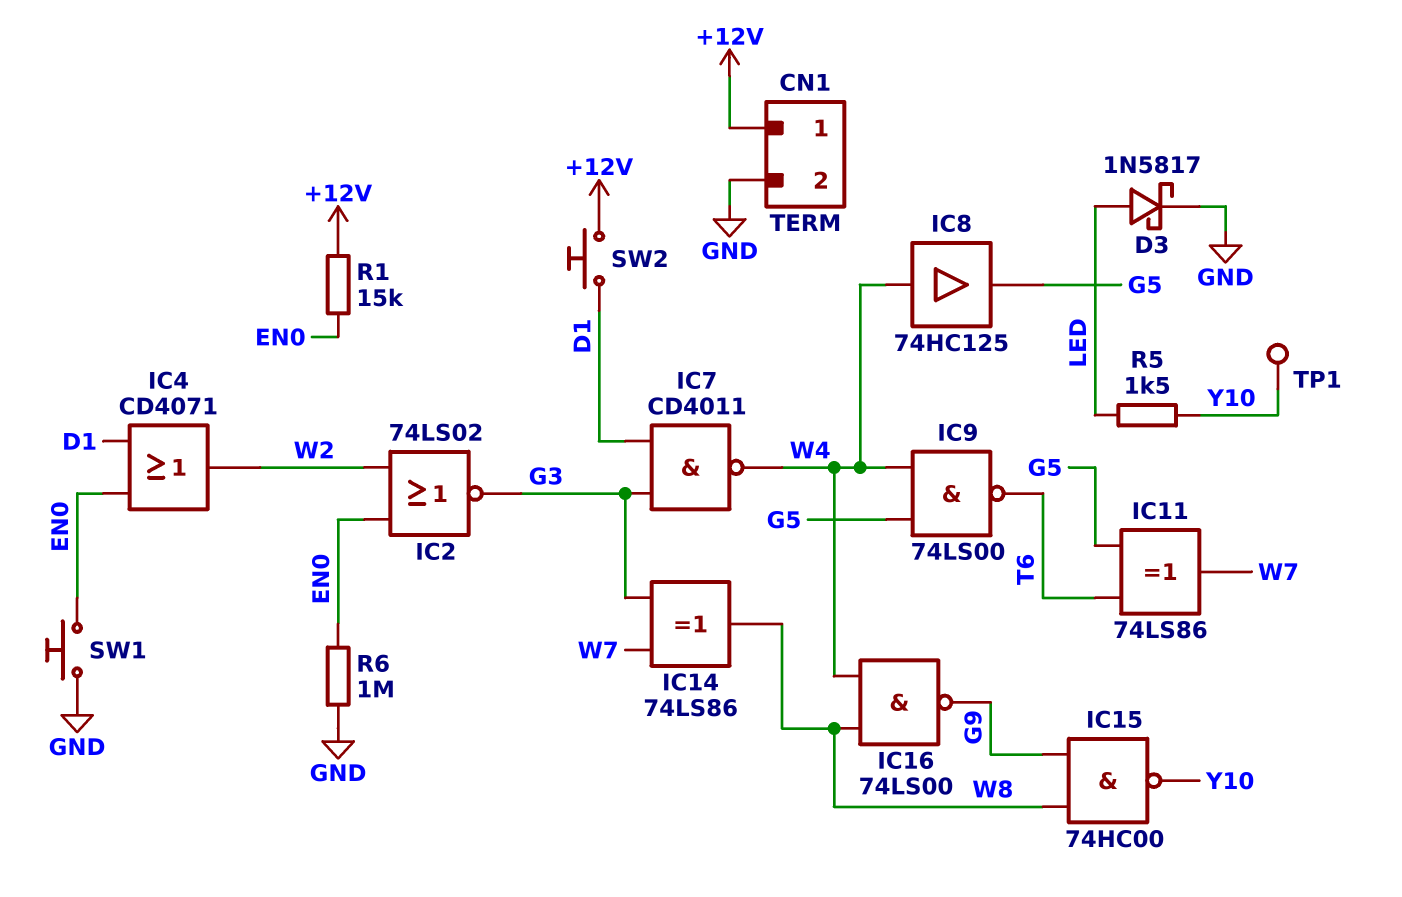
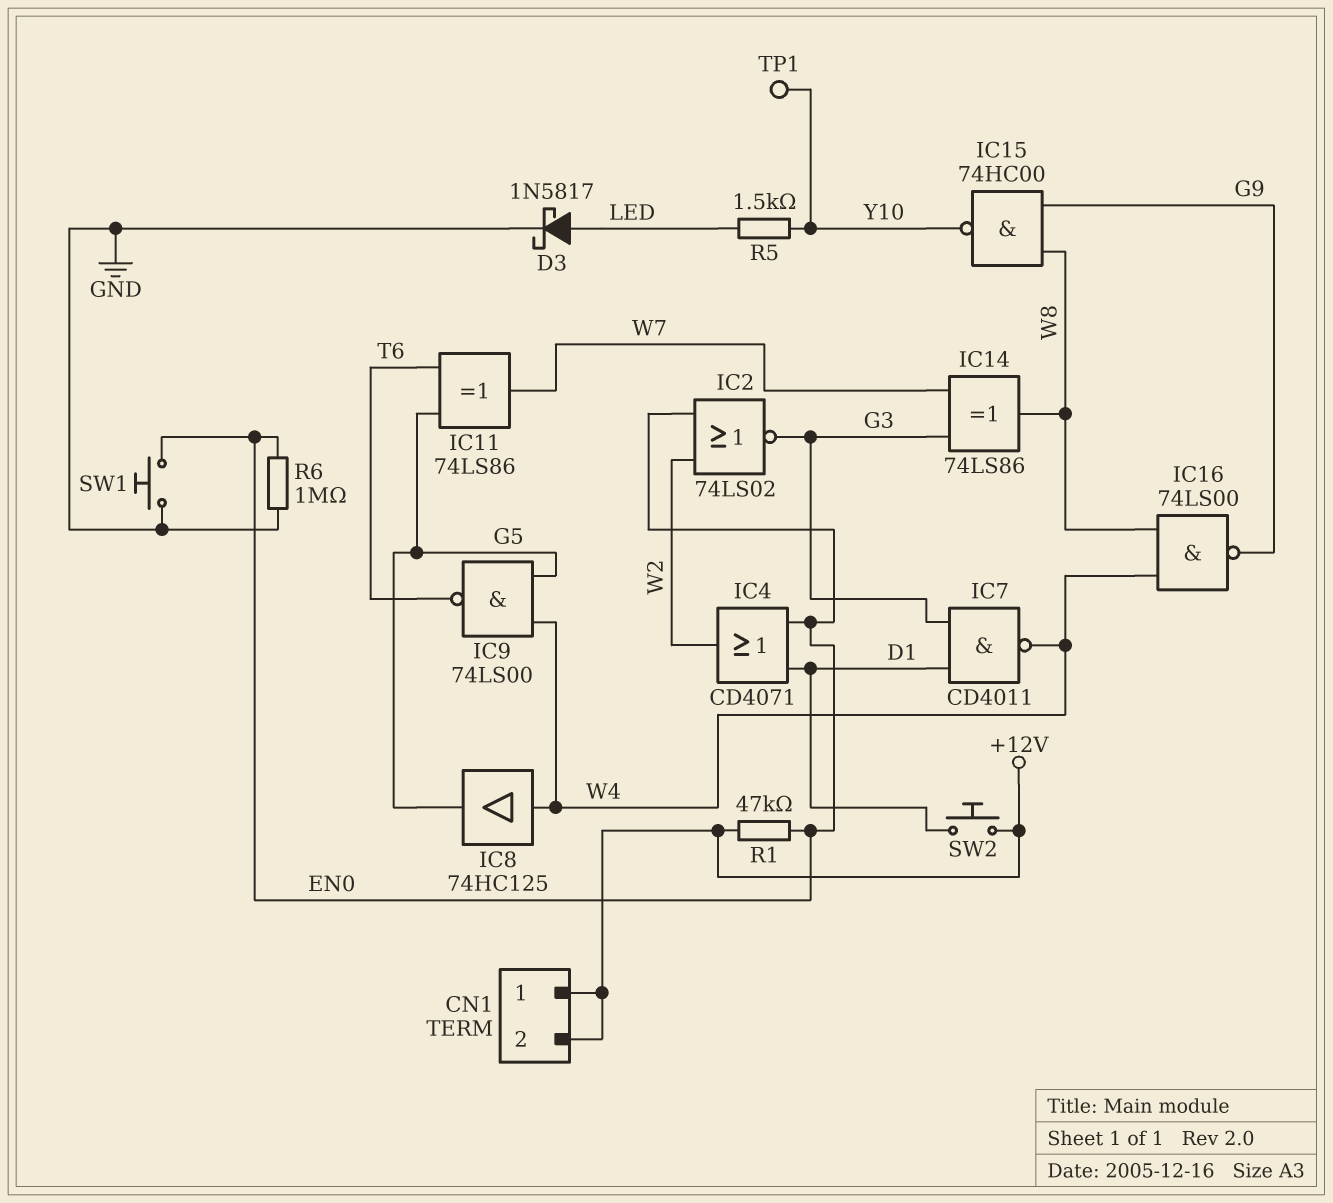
CN1 pin 2: GND -> +12V
R1: 15k (+12V, EN0) -> 47k (+12V, EN0)

